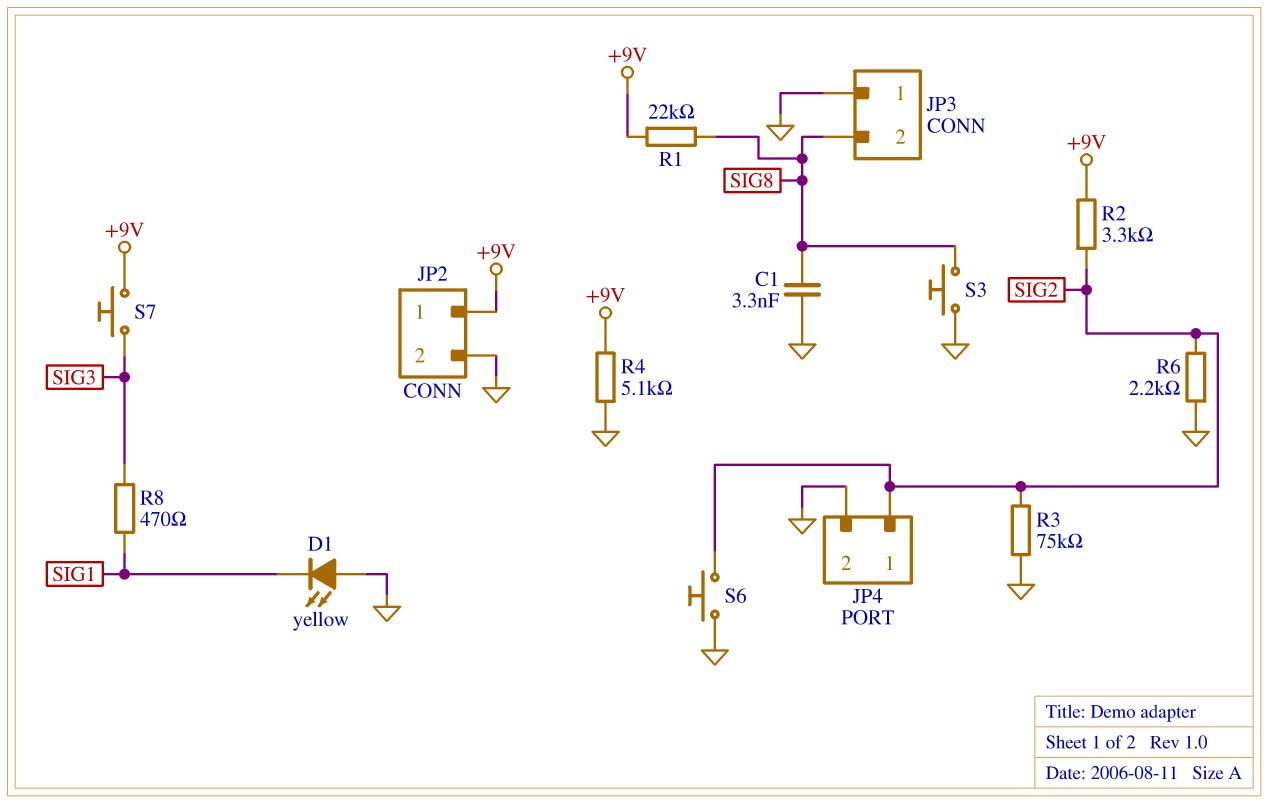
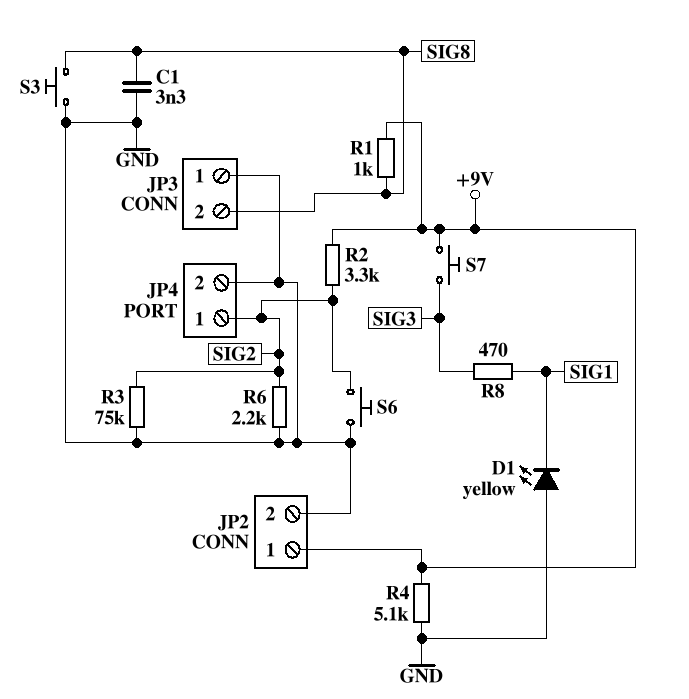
R1: 22k (+9V, SIG8) -> 1k (+9V, SIG8)

